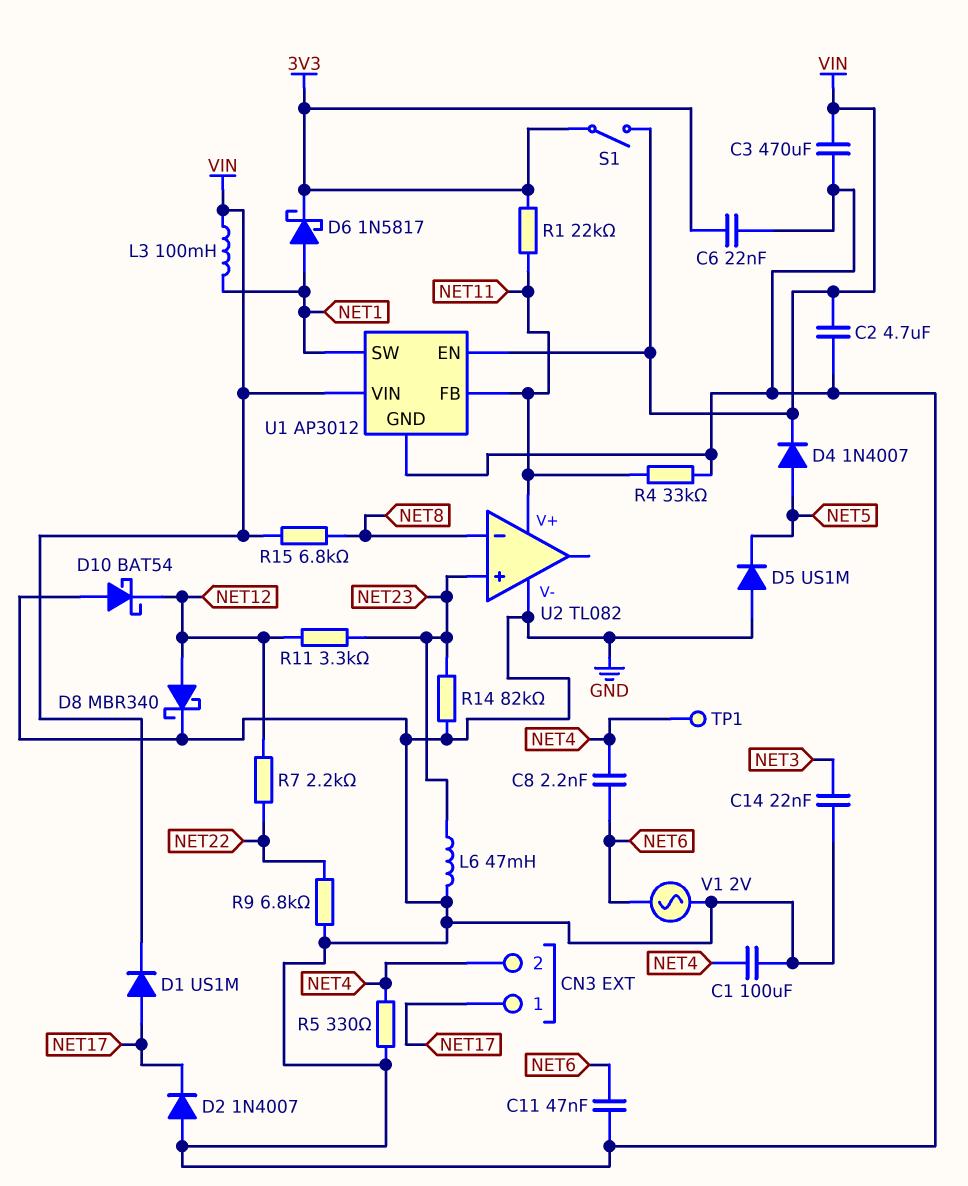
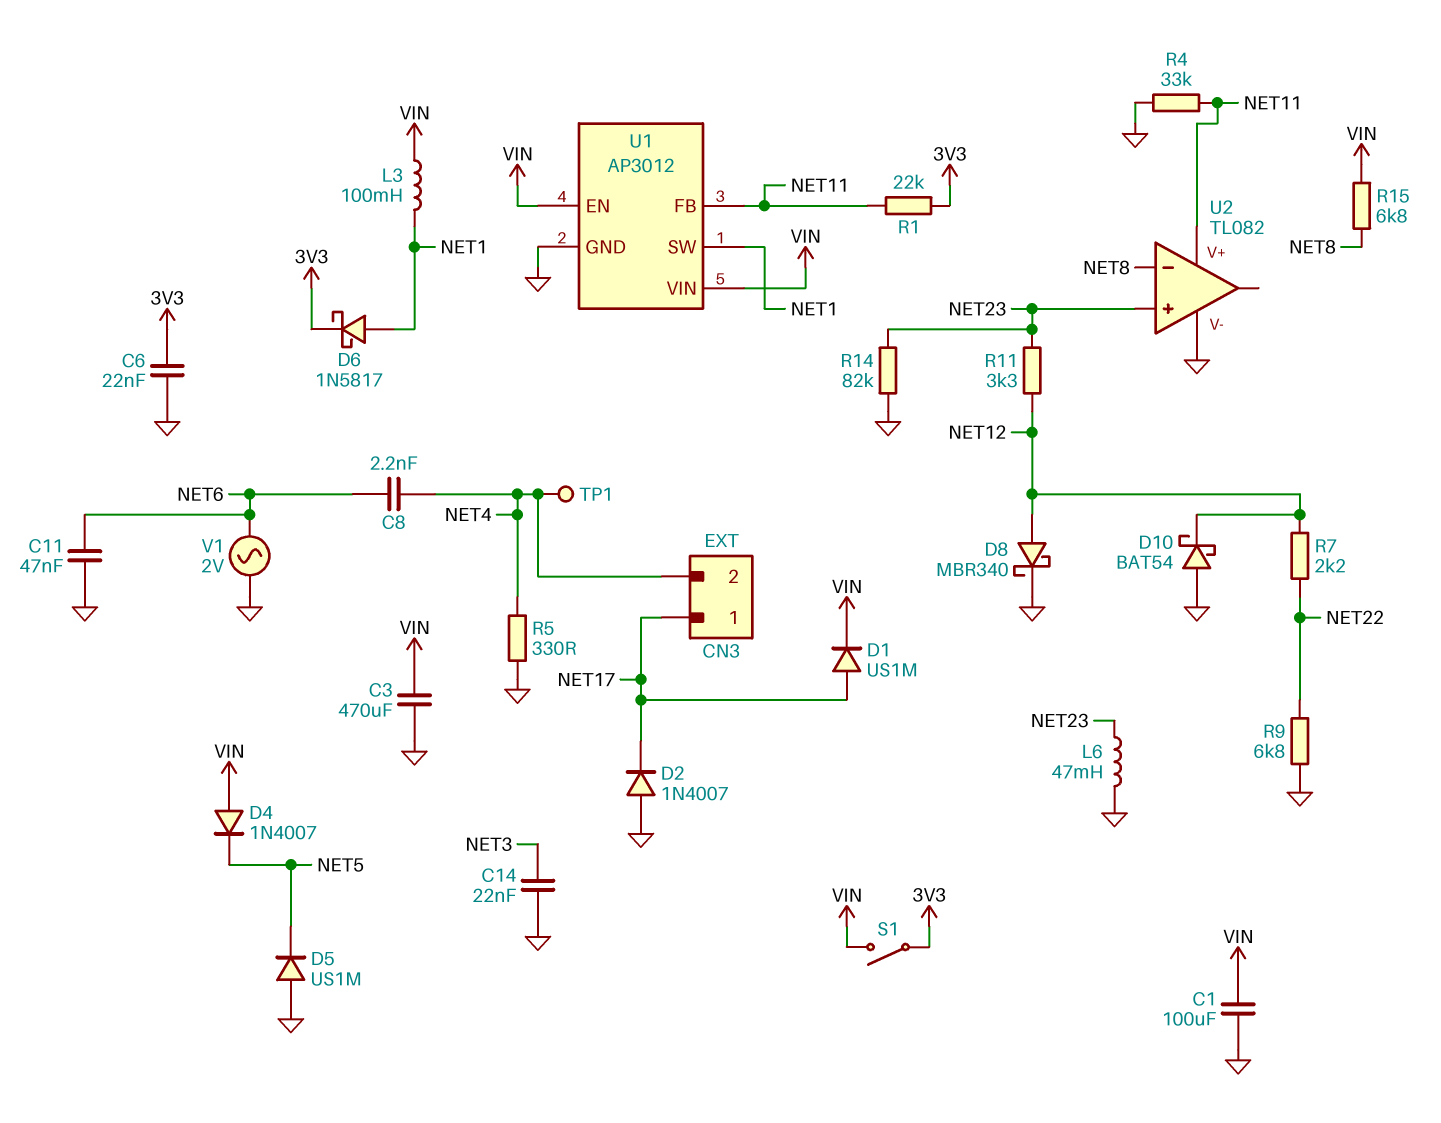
C1: 100uF (GND, NET4) -> 100uF (GND, VIN)
C2: 4.7uF (GND, VIN) -> none
D4: diode 1N4007 (A NET5, K VIN) -> diode 1N4007 (A VIN, K NET5)

